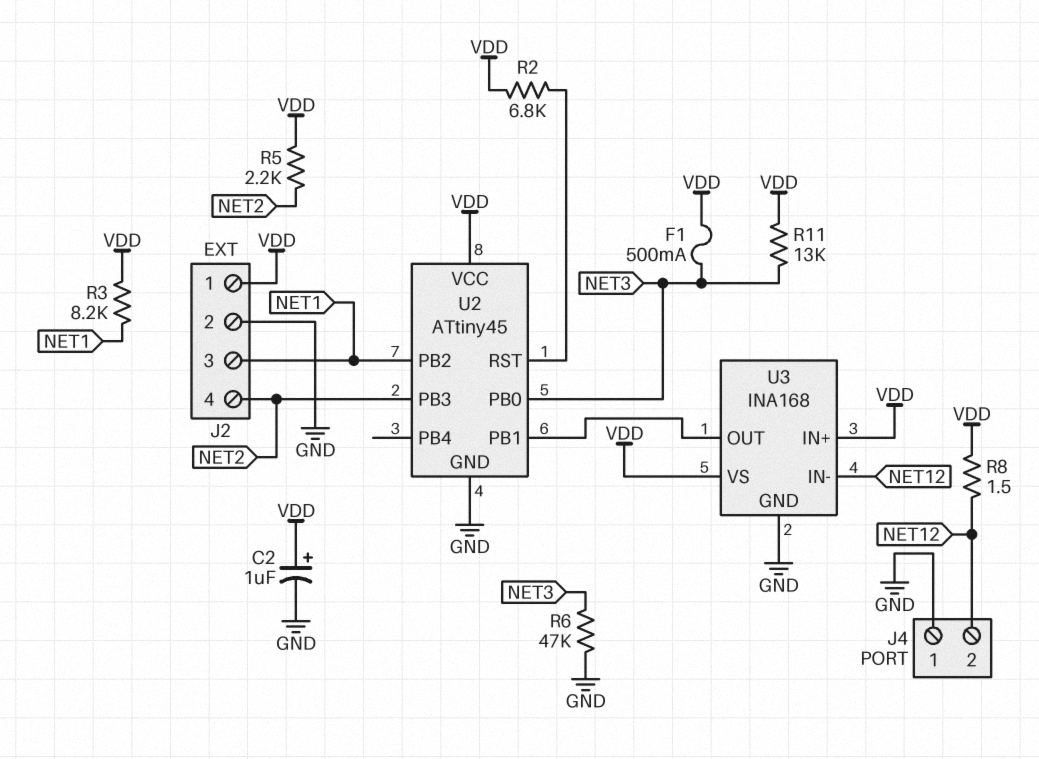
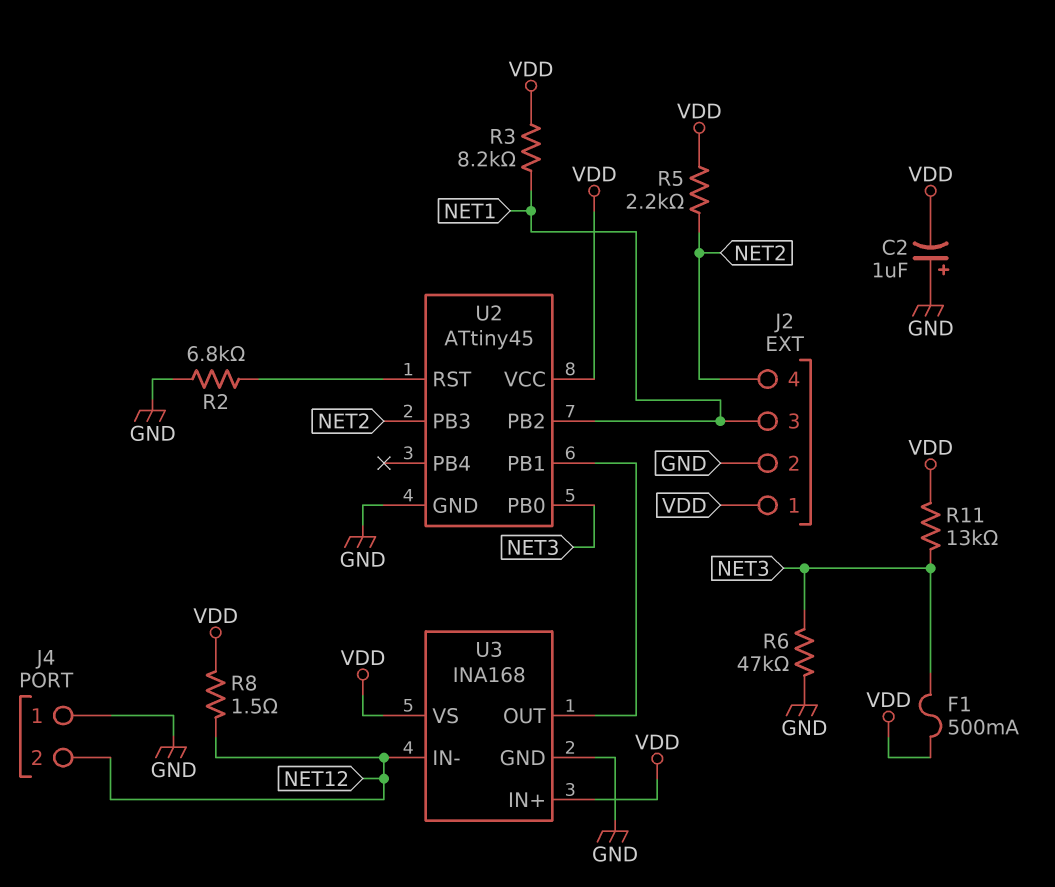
C2: 1uF (plus VDD, minus GND) -> 1uF (plus GND, minus VDD)
R2: 6.8k (U2/RST, VDD) -> 6.8k (GND, U2/RST)

